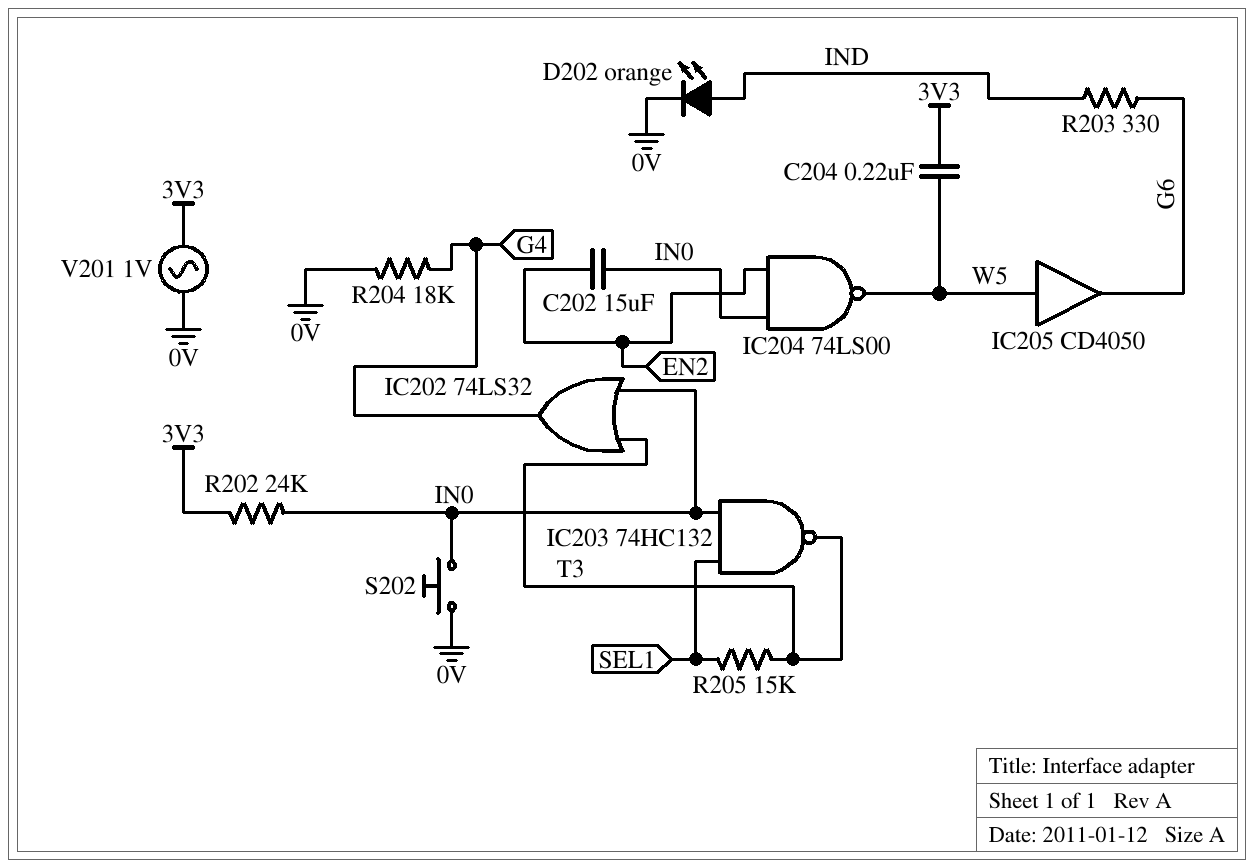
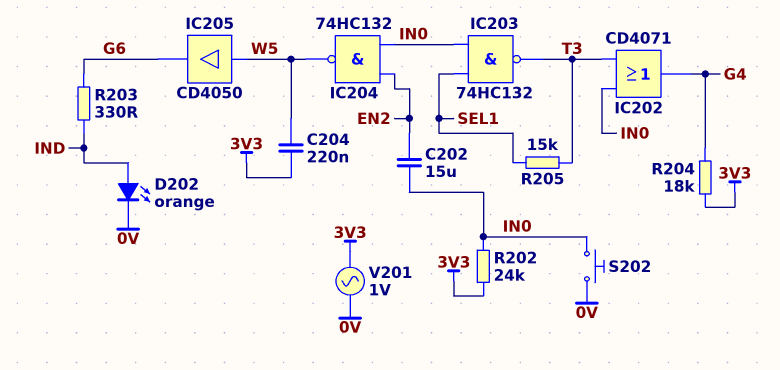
IC202: OR 74LS32 (in IN0, in T3, out G4) -> OR CD4071 (in IN0, in T3, out G4)
IC204: NAND 74LS00 (in EN2, in IN0, out W5) -> NAND 74HC132 (in EN2, in IN0, out W5)
R204: 18k (0V, G4) -> 18k (3V3, G4)

